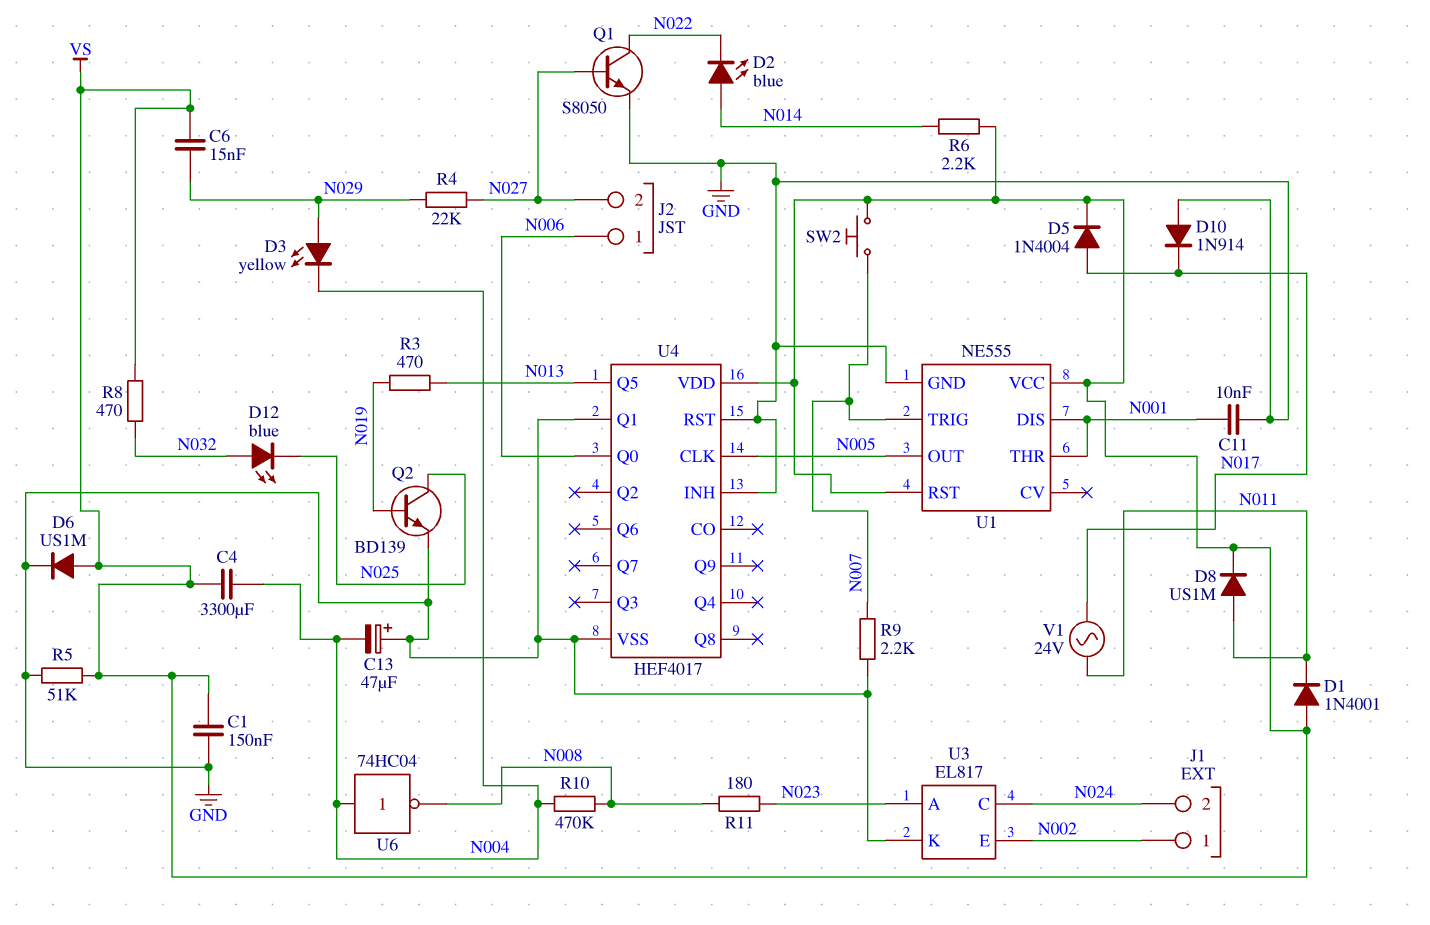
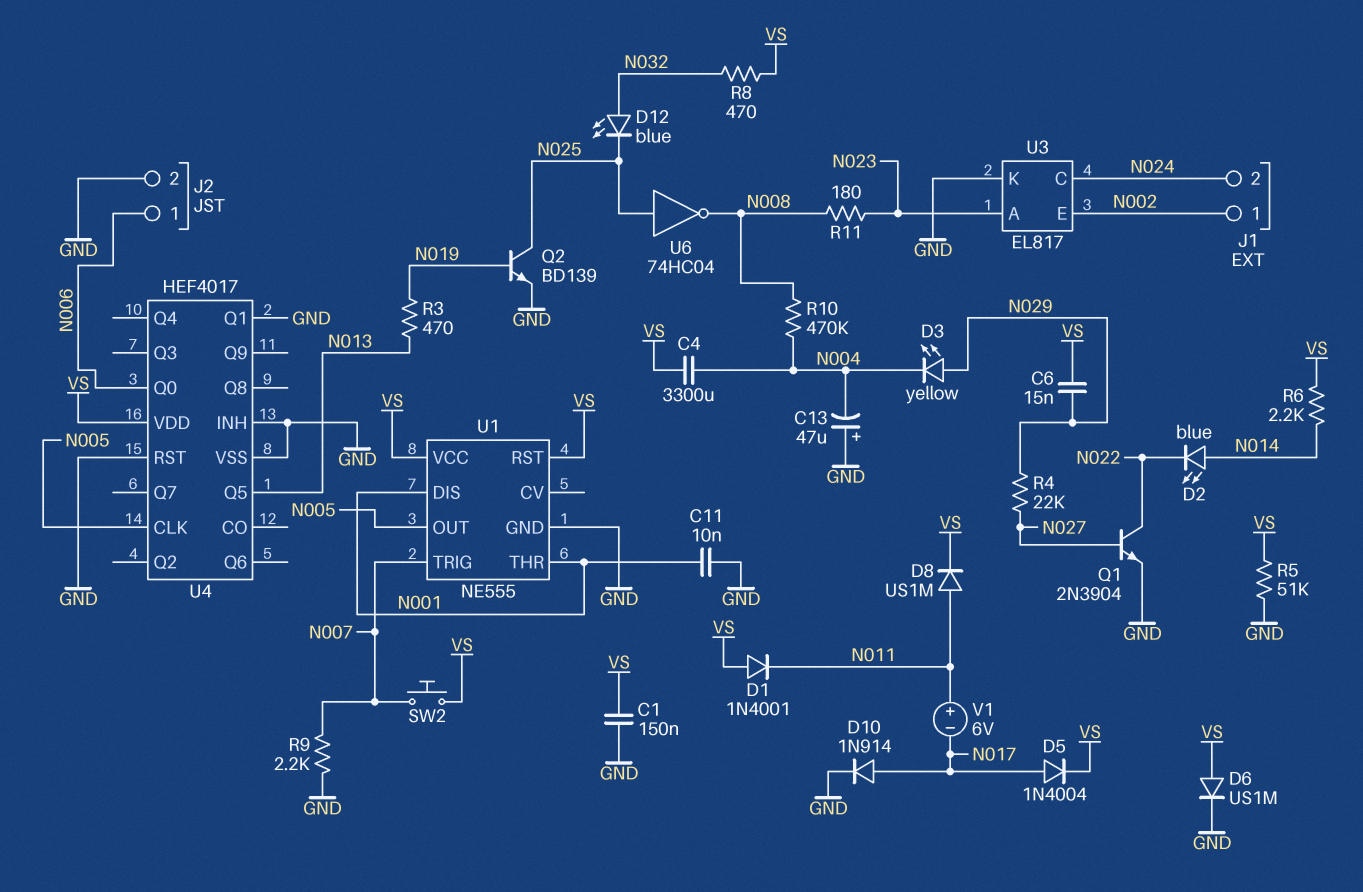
D10: diode 1N914 (A GND, K N017) -> diode 1N914 (A N017, K GND)
J2 pin 2: N027 -> GND
Q1: NPN S8050 (B N027, C N022, E GND) -> NPN 2N3904 (B N027, C N022, E GND)
U6: NOT 74HC04 (in N004, out N008) -> NOT 74HC04 (in N025, out N008)
V1: AC 24V (N011, N017) -> 6V (plus N011, minus N017)

